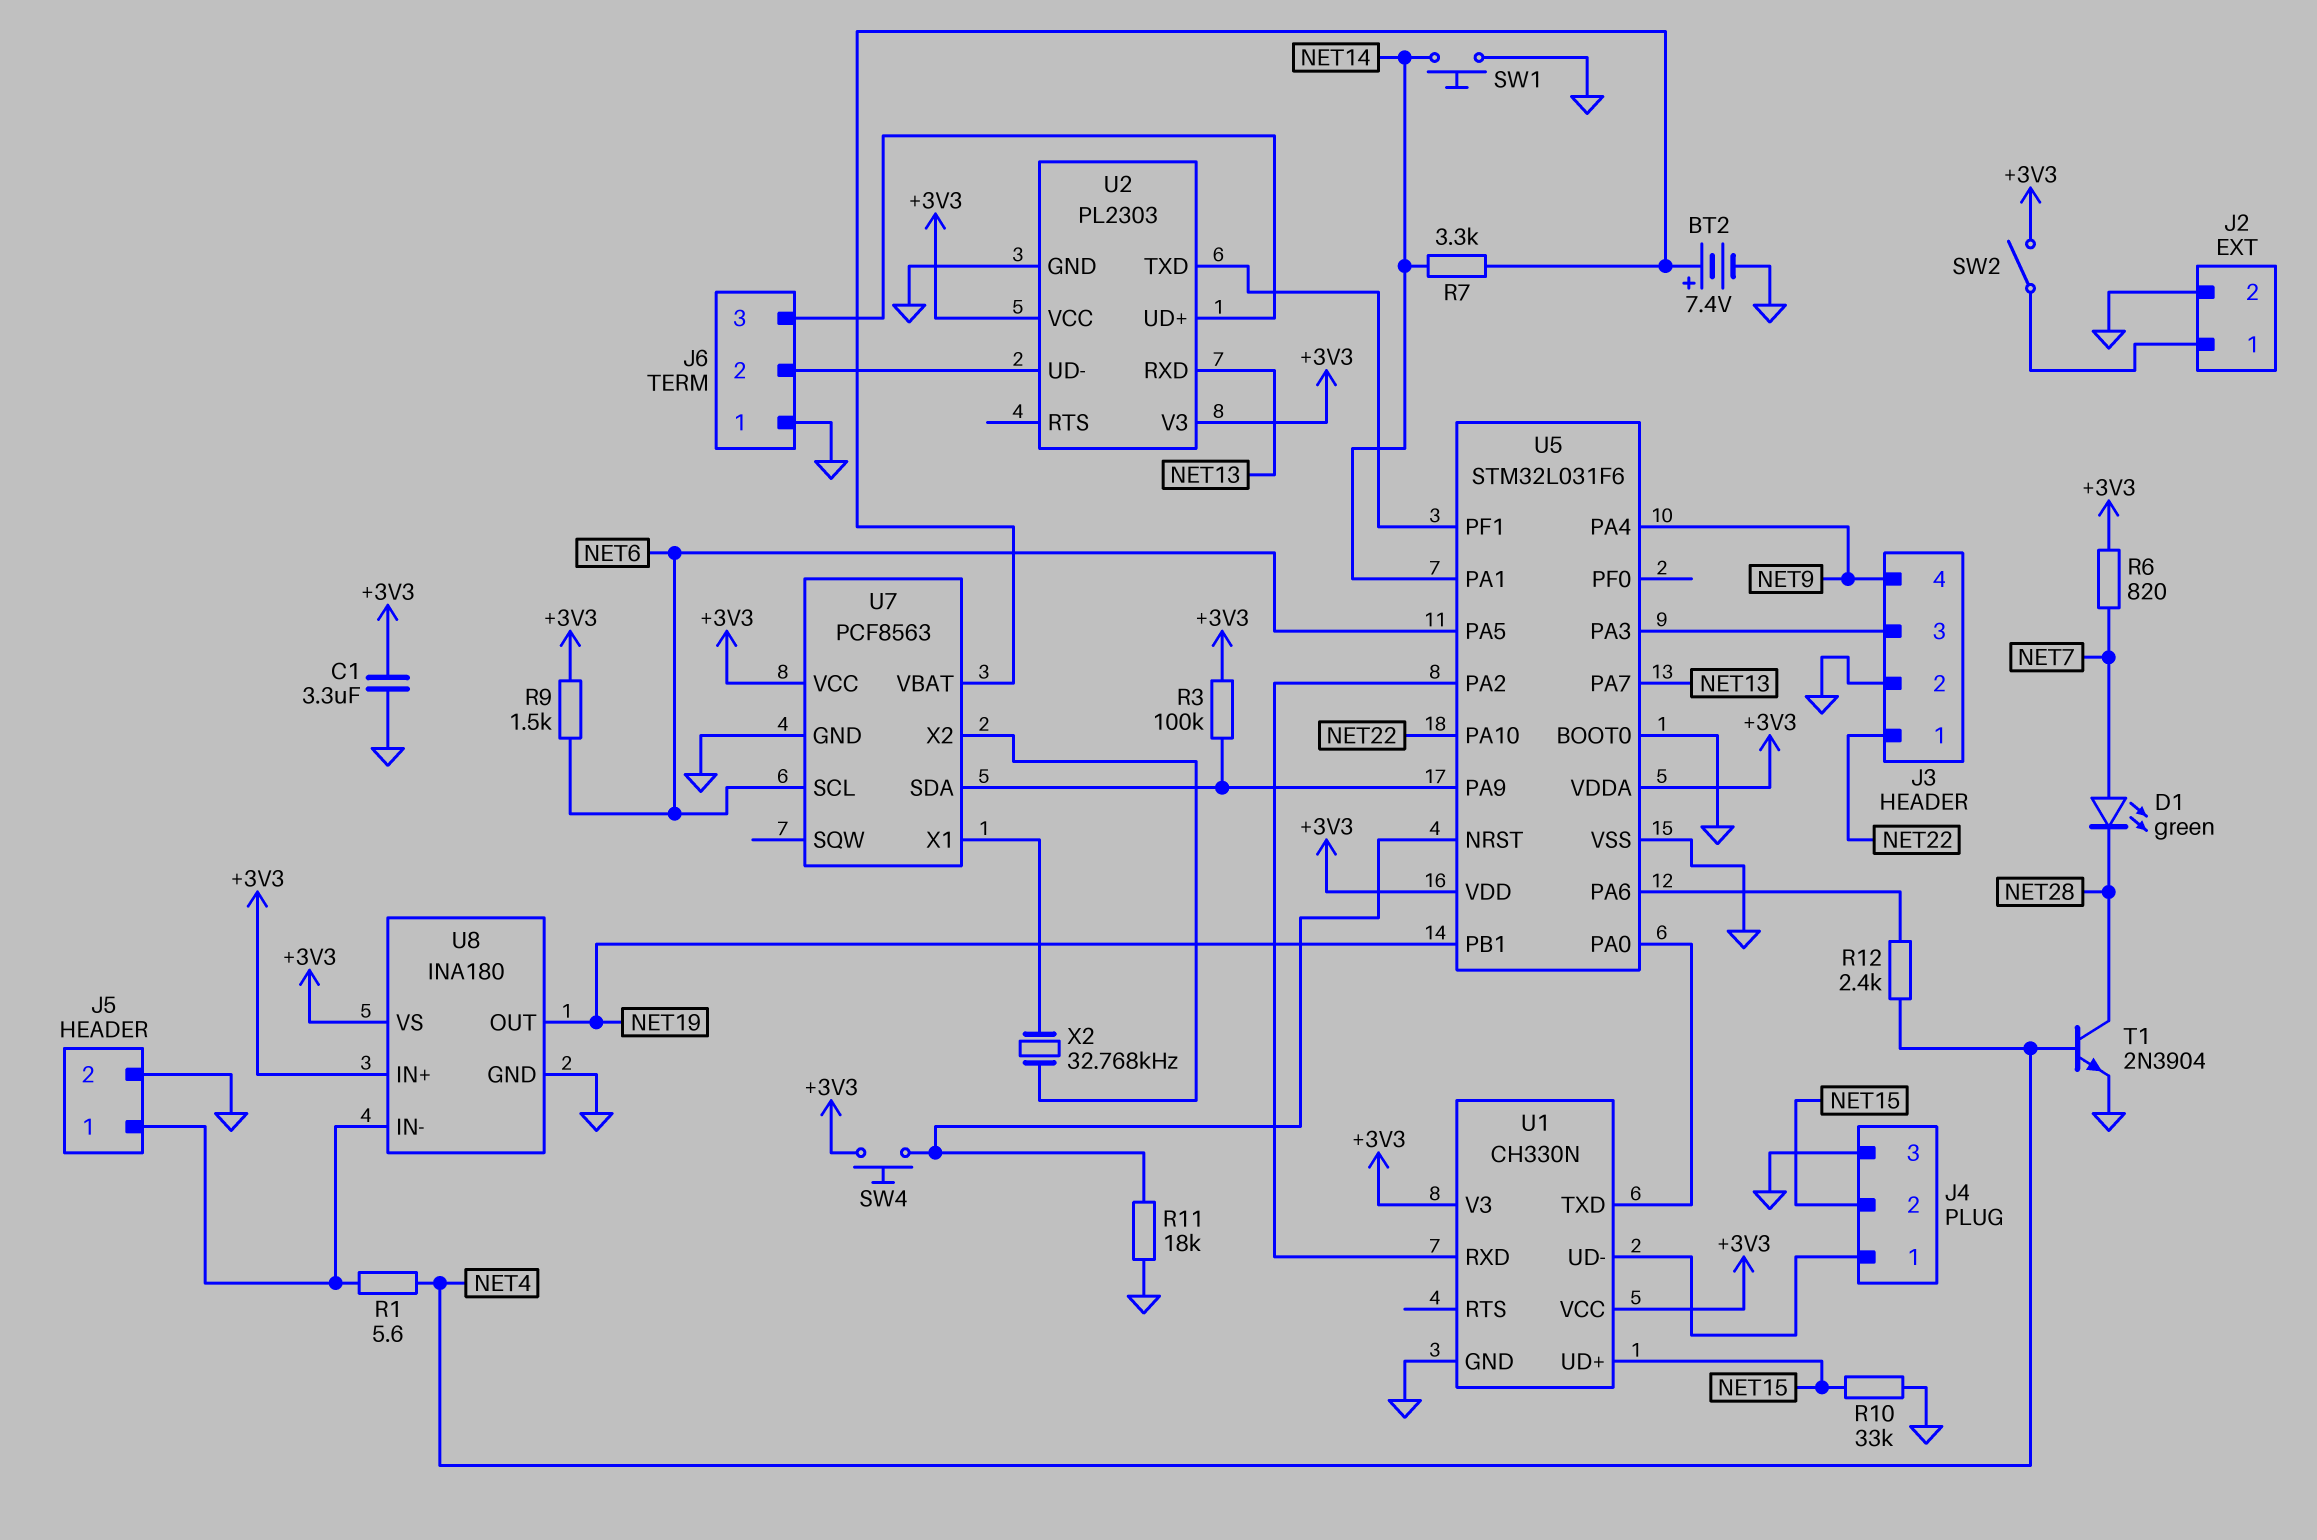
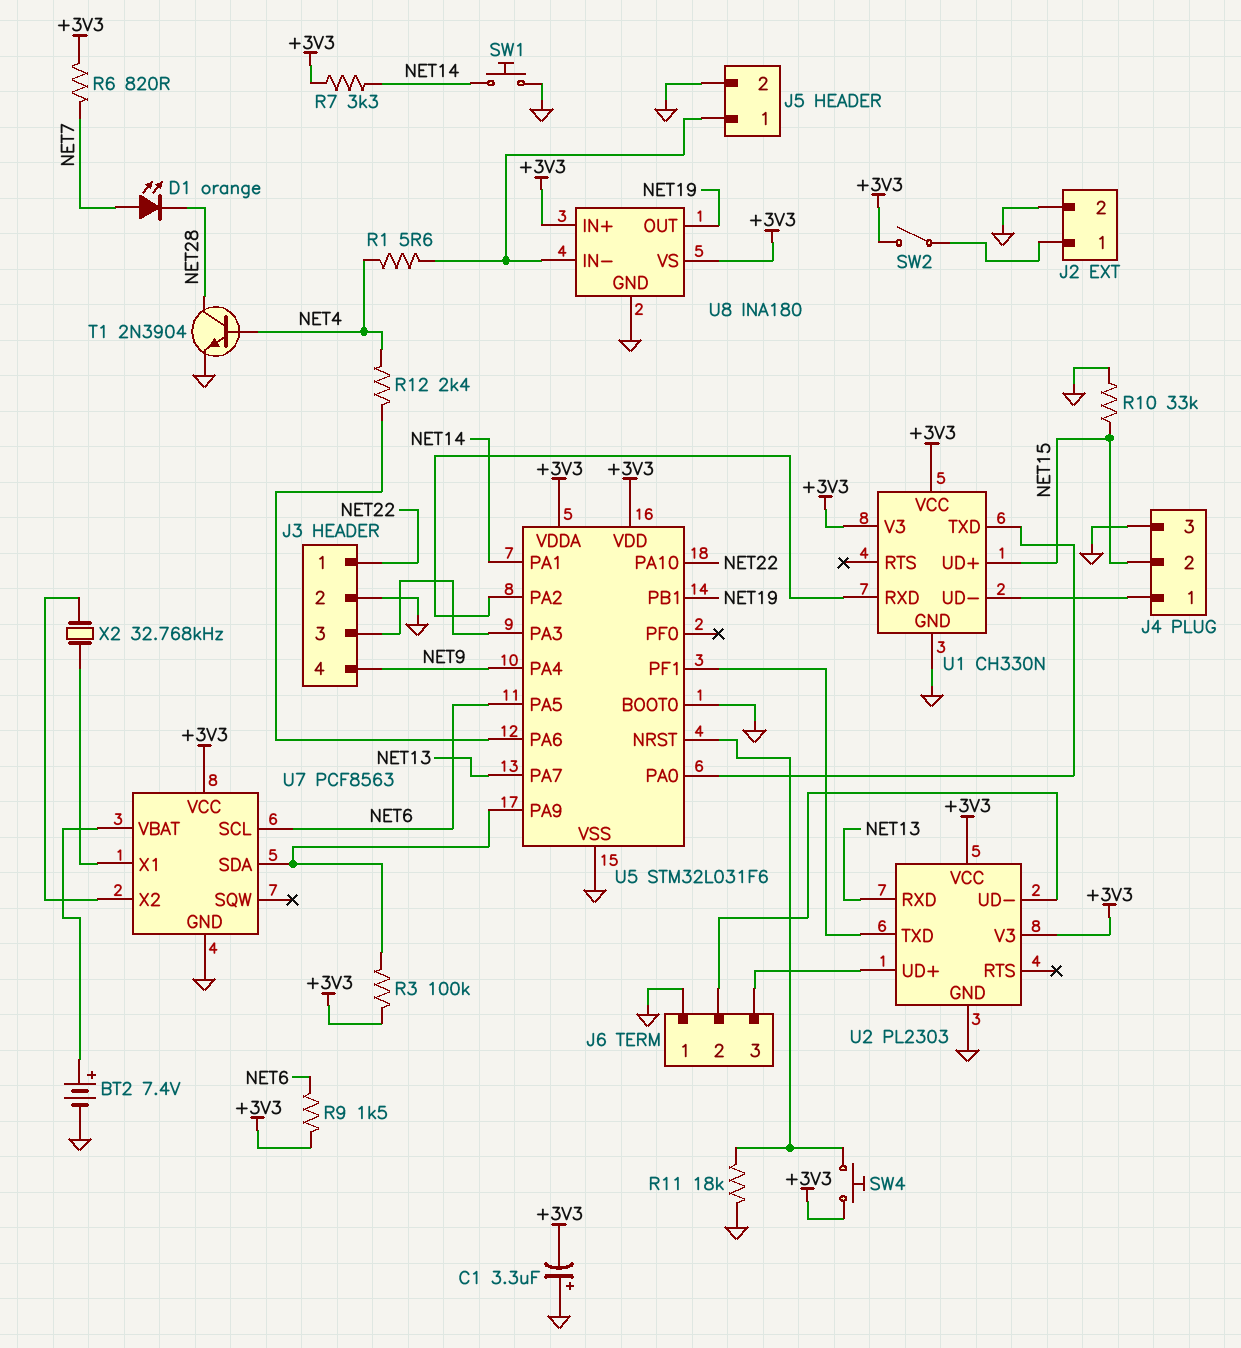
C1: 3.3uF (+3V3, GND) -> 3.3uF (plus GND, minus +3V3)
D1: LED green (A NET7, K NET28) -> LED orange (A NET7, K NET28)
R7: 3.3k (NET14, U7/VBAT) -> 3.3k (+3V3, NET14)

